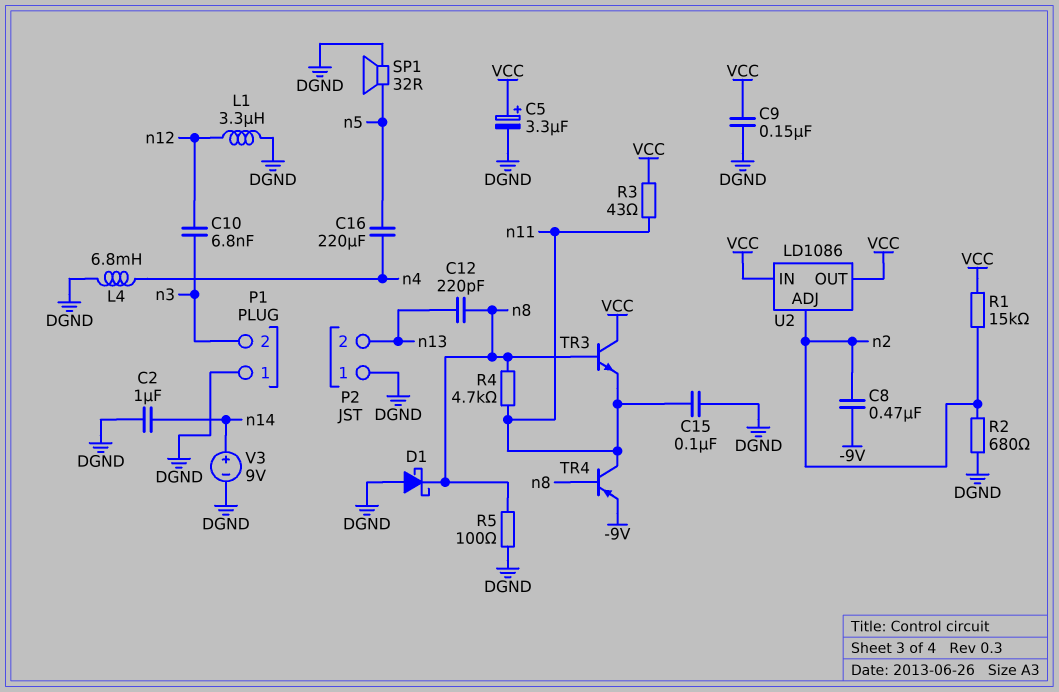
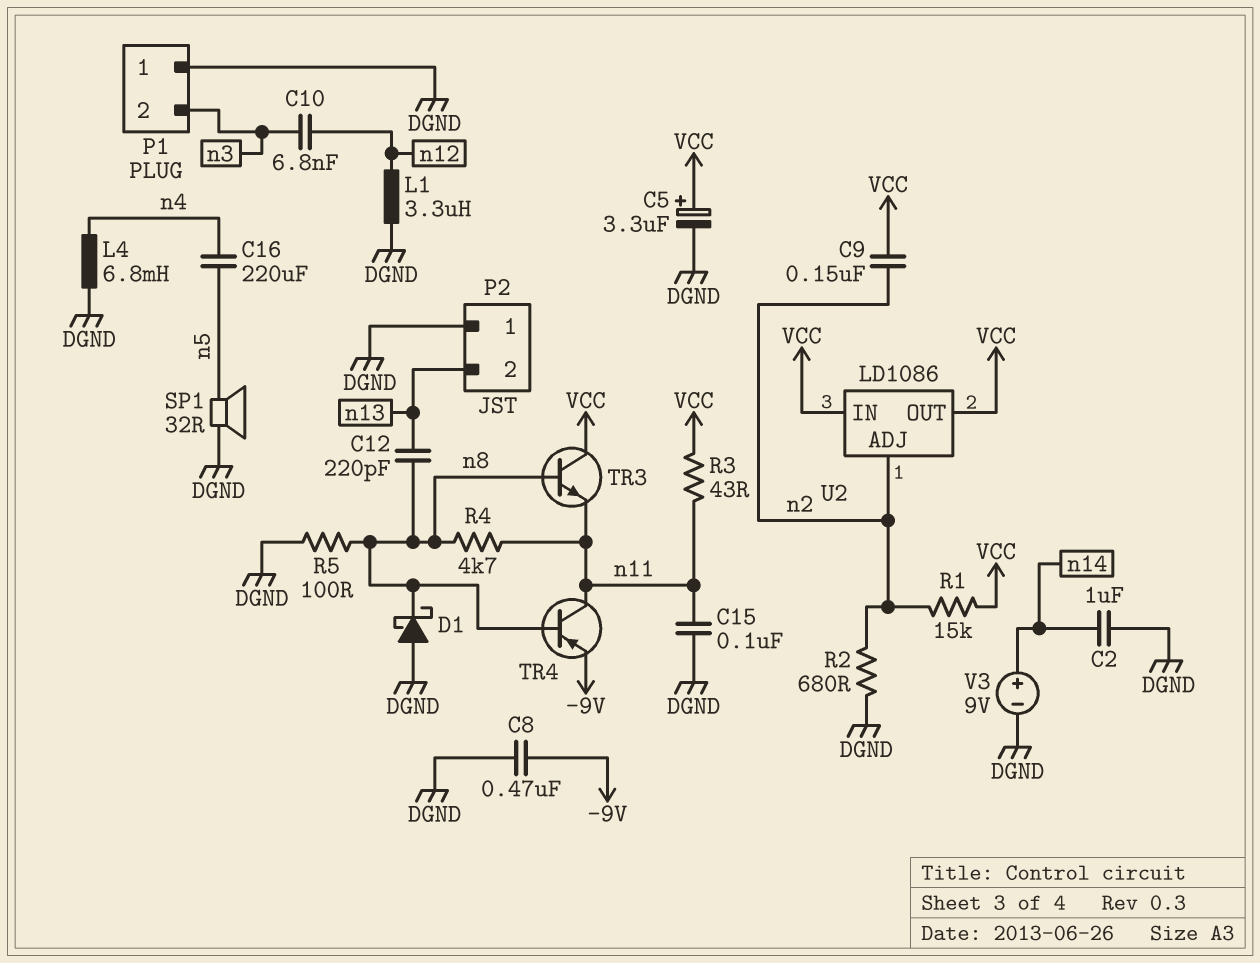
C8: 470nF (-9V, n2) -> 470nF (-9V, DGND)
C9: 150nF (DGND, VCC) -> 150nF (VCC, n2)

